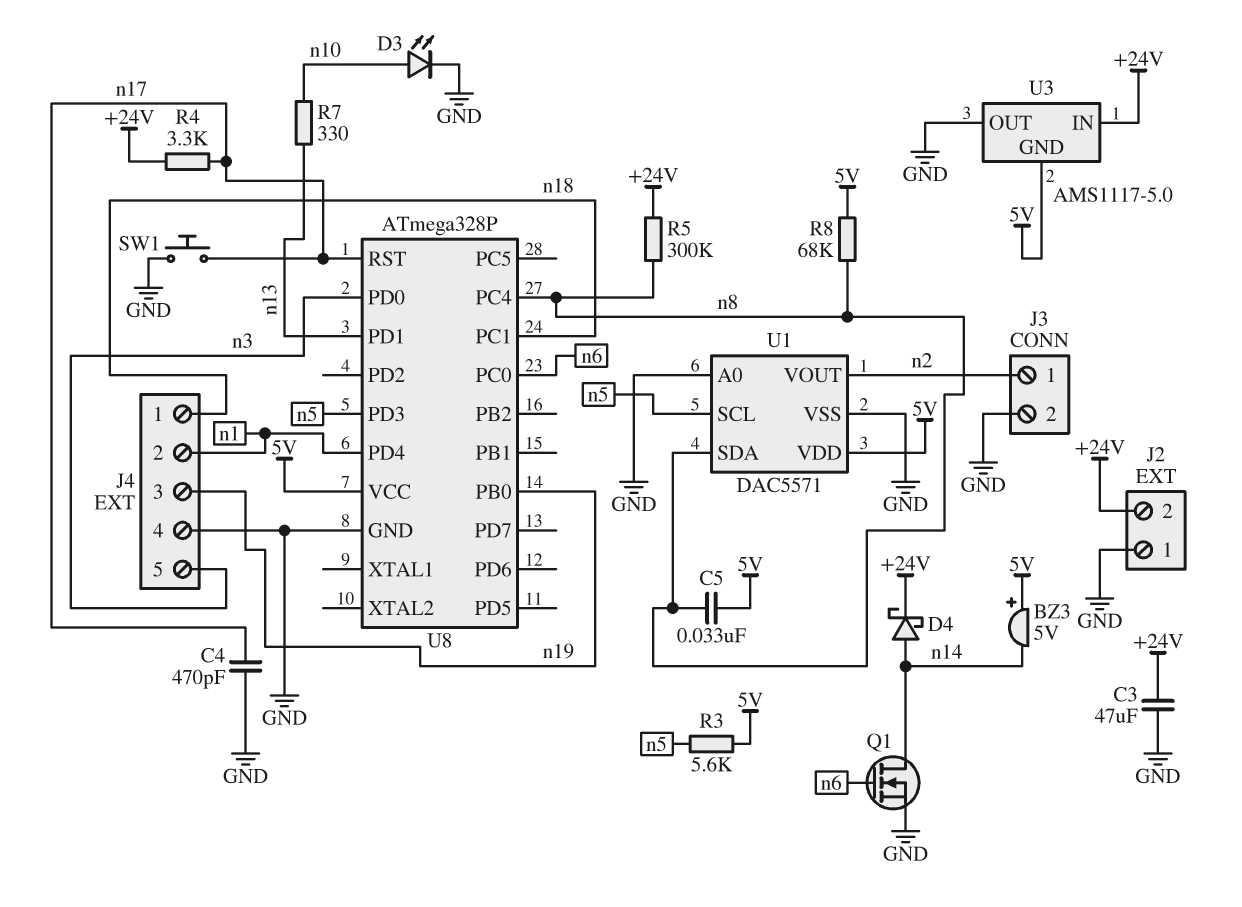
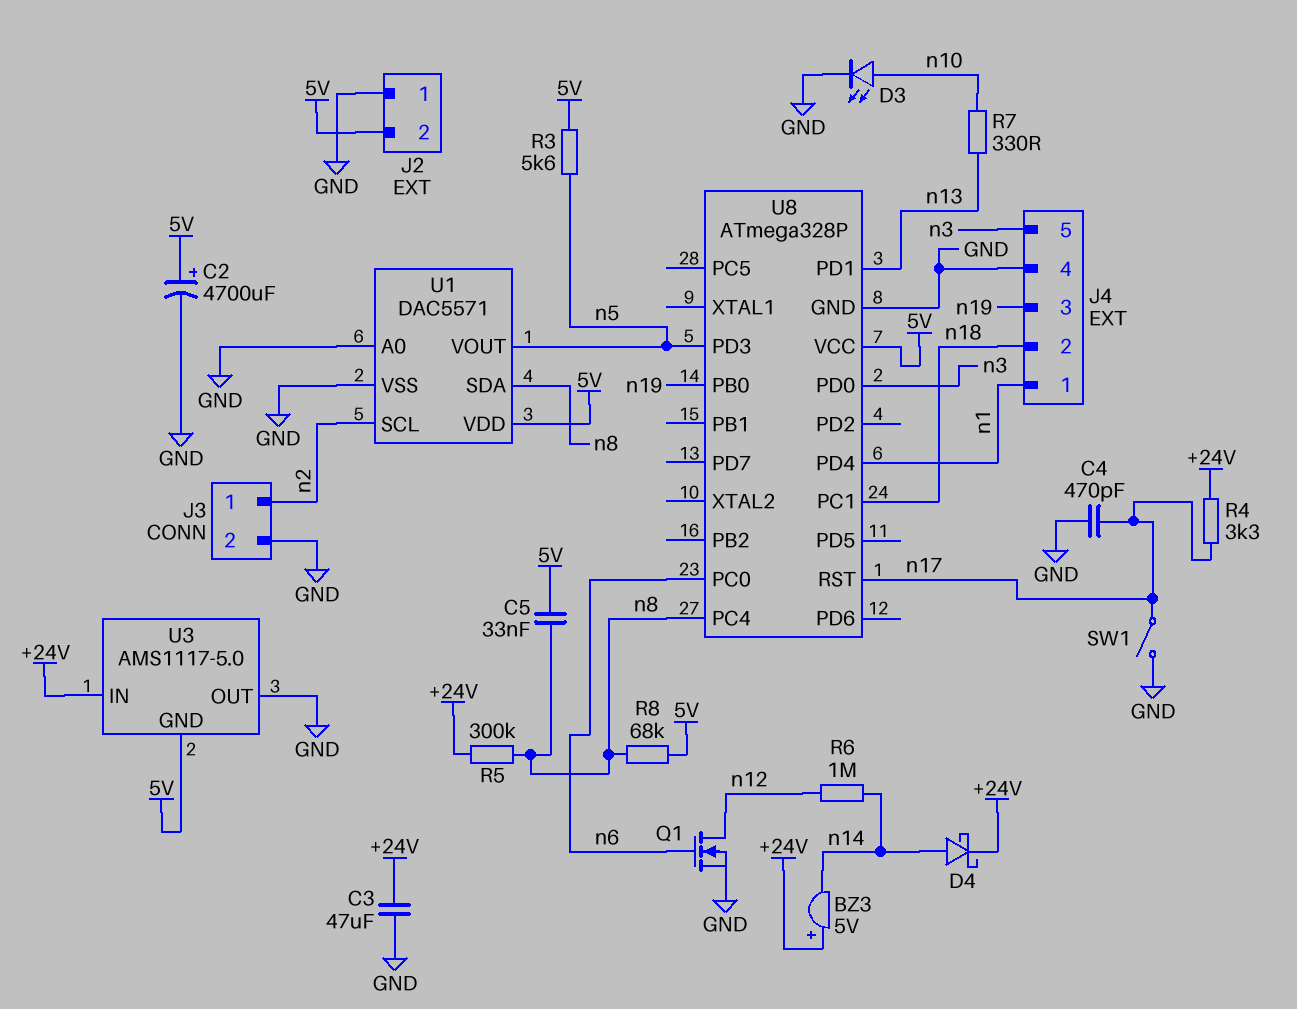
BZ3: buzzer 5V (plus 5V, minus n14) -> buzzer 5V (plus +24V, minus n14)
C2: none -> 4700uF (plus 5V, minus GND)
J2 pin 2: +24V -> 5V
J4 pin 1: n18 -> n1
J4 pin 2: n1 -> n18
Q1: NMOS (G n6, D n14, S GND) -> NMOS (G n6, D n12, S GND)
R6: none -> 1M (n12, n14)
SW1: button (GND, n17) -> switch (GND, n17)
U1 pin SCL: n5 -> n2
U1 pin VOUT: n2 -> n5

